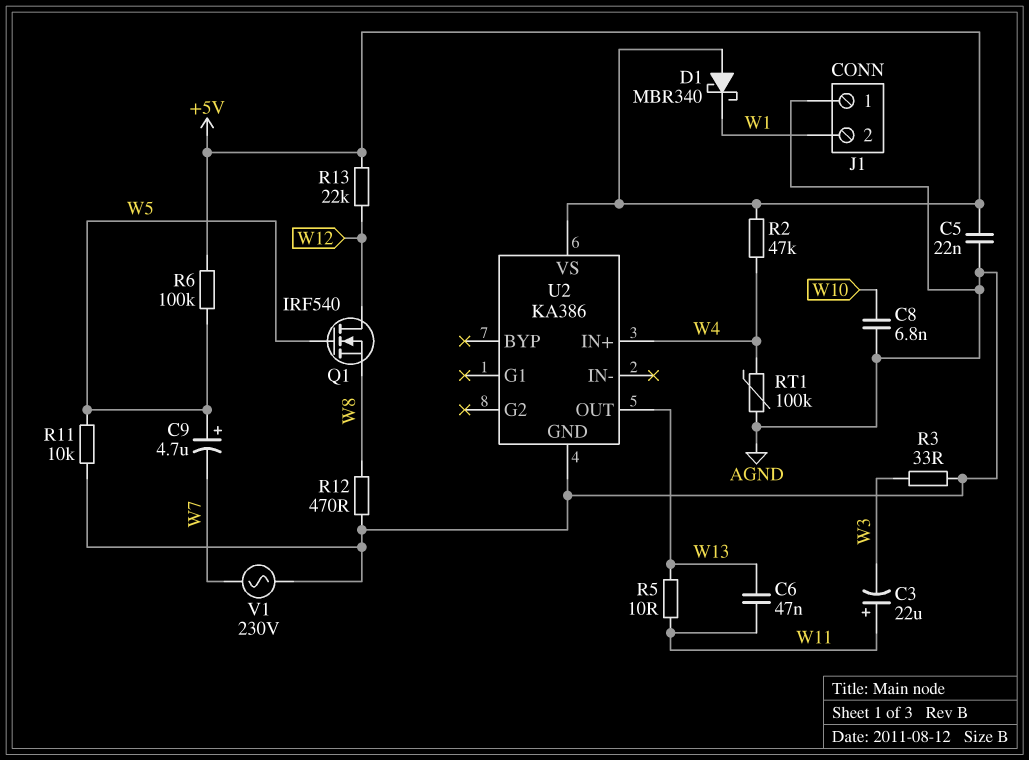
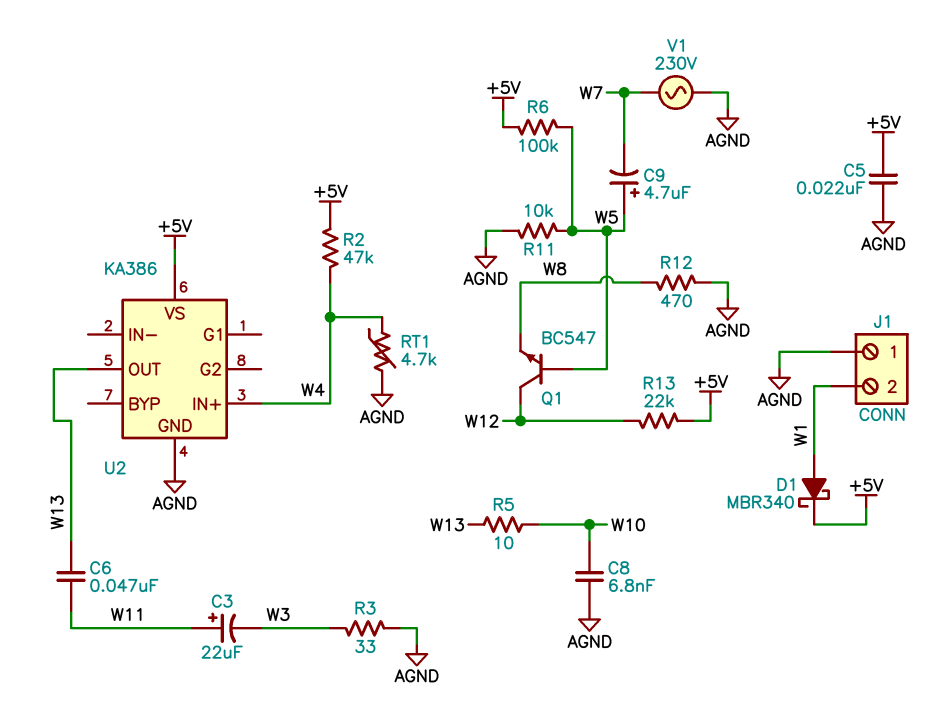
D1: schottky MBR340 (A +5V, K W1) -> schottky MBR340 (A W1, K +5V)
Q1: NMOS IRF540 (G W5, D W12, S W8) -> NPN BC547 (B W5, C W12, E W8)
R5: 10 (W11, W13) -> 10 (W10, W13)
RT1: 100k (AGND, W4) -> 4.7k (AGND, W4)

